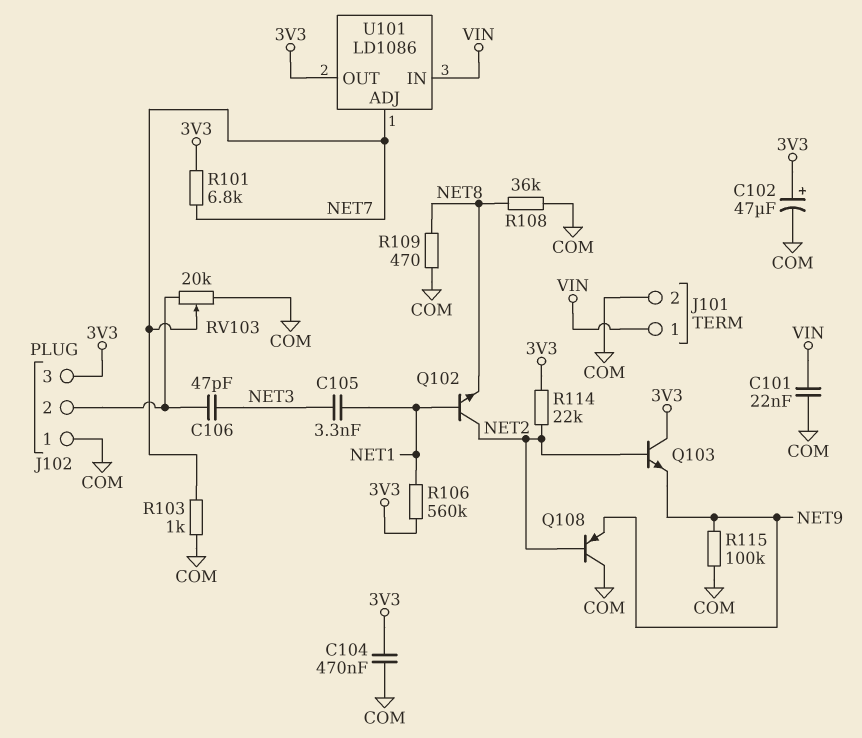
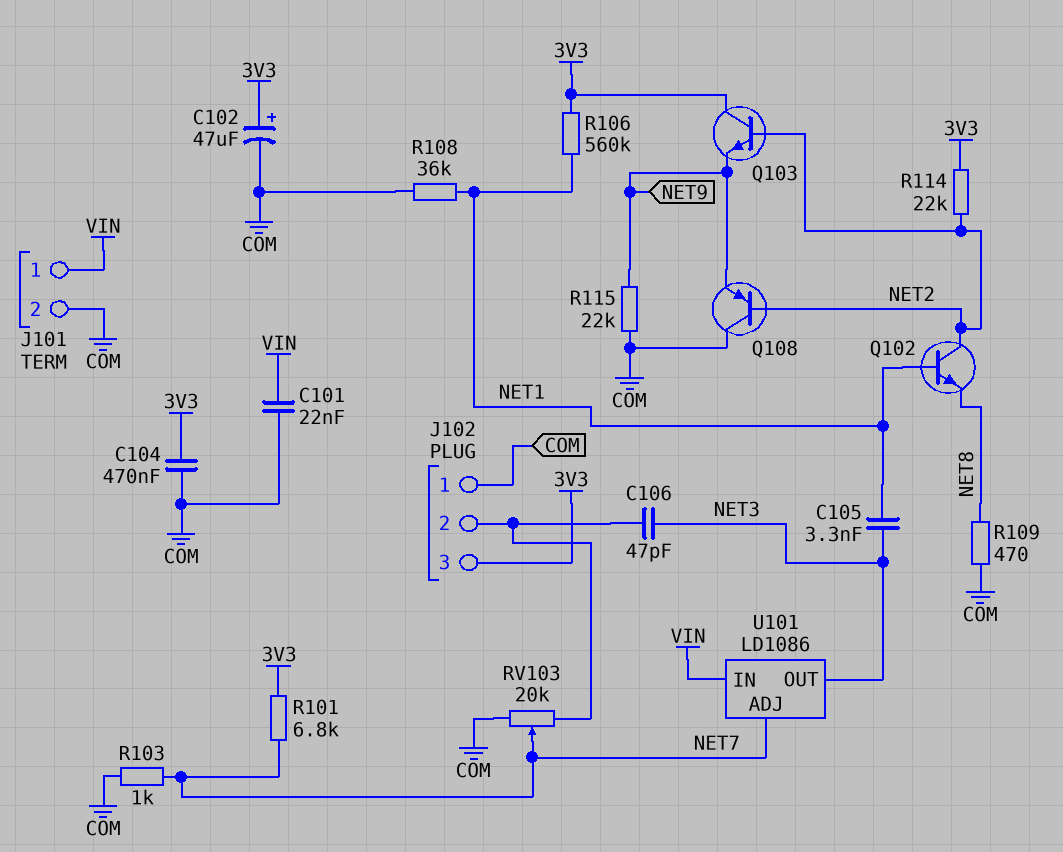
R108: 36k (COM, NET8) -> 36k (COM, NET1)
R115: 100k (COM, NET9) -> 22k (COM, NET9)
U101 pin OUT: 3V3 -> NET3

